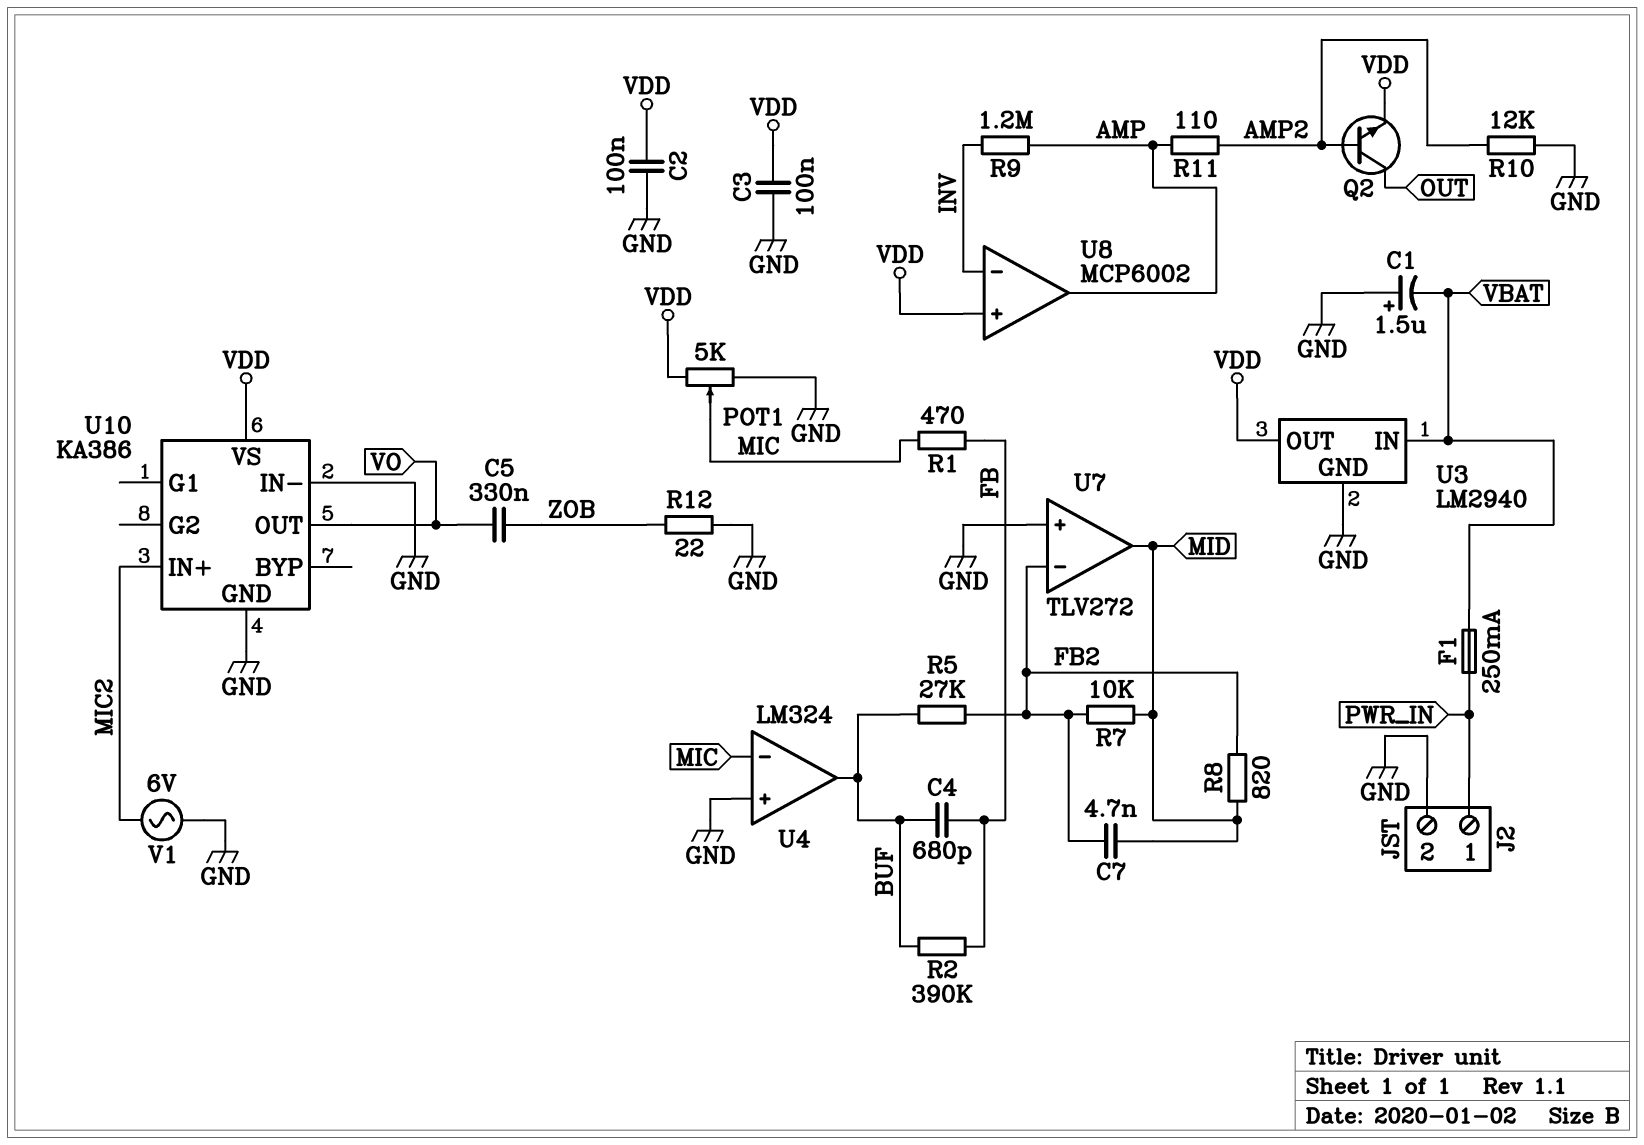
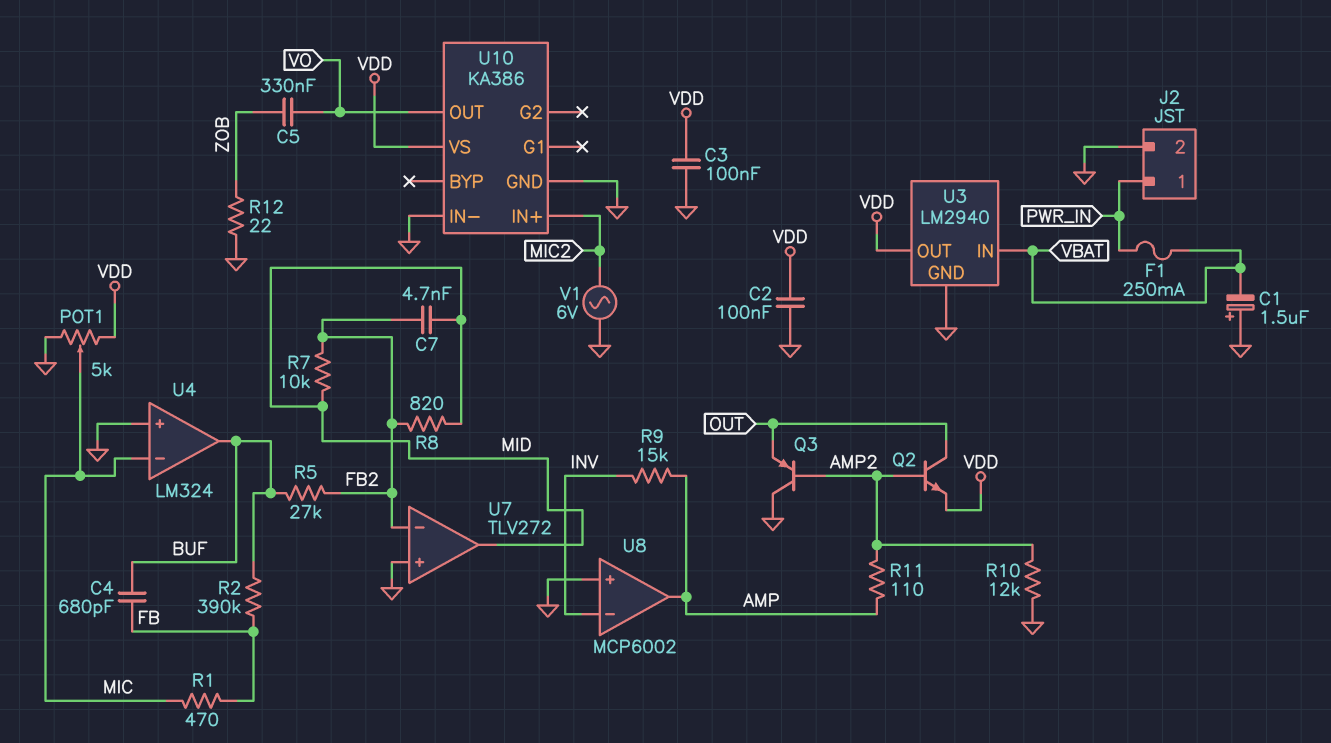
Q3: none -> PNP (B AMP2, C GND, E OUT)
R9: 1.2M (AMP, INV) -> 15k (AMP, INV)
U8 pin in+: VDD -> GND

